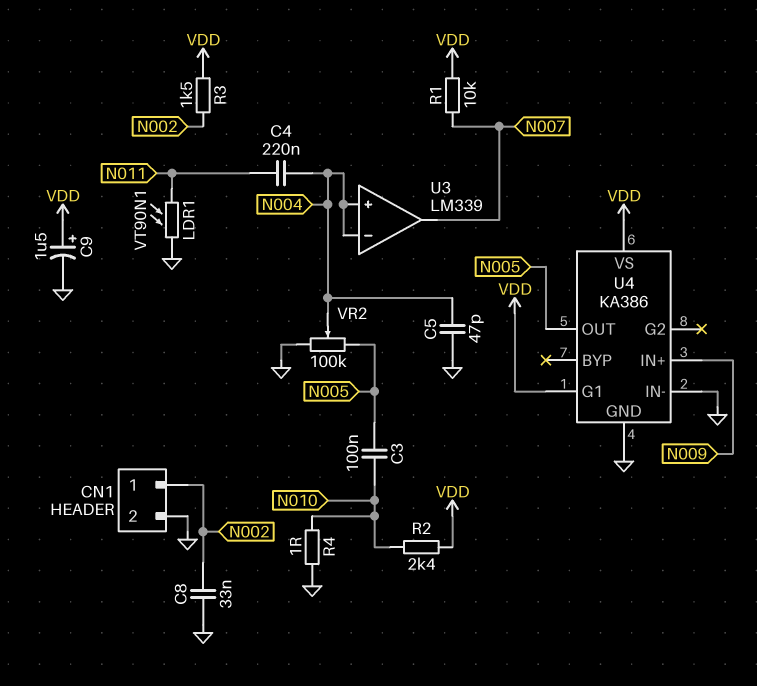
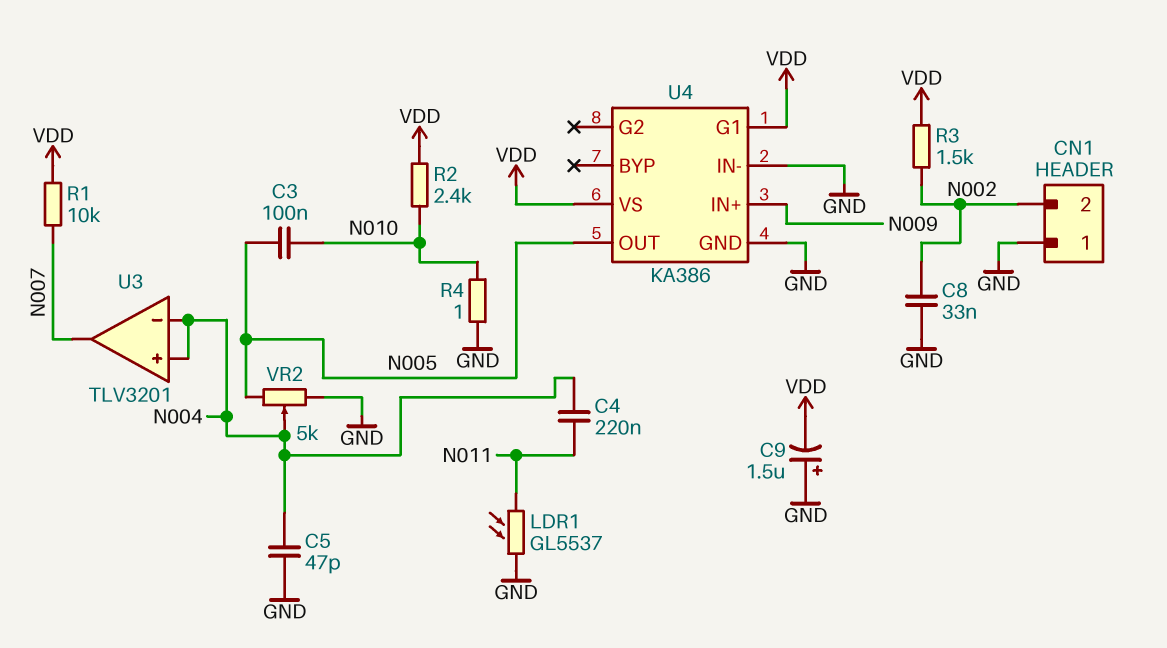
C9: 1.5uF (plus VDD, minus GND) -> 1.5uF (plus GND, minus VDD)
CN1 pin 1: N002 -> GND
CN1 pin 2: GND -> N002
LDR1: VT90N1 (GND, N011) -> GL5537 (GND, N011)
U3: LM339 -> TLV3201
VR2: 100k (GND, N005, wiper N004) -> 5k (GND, N005, wiper N004)

